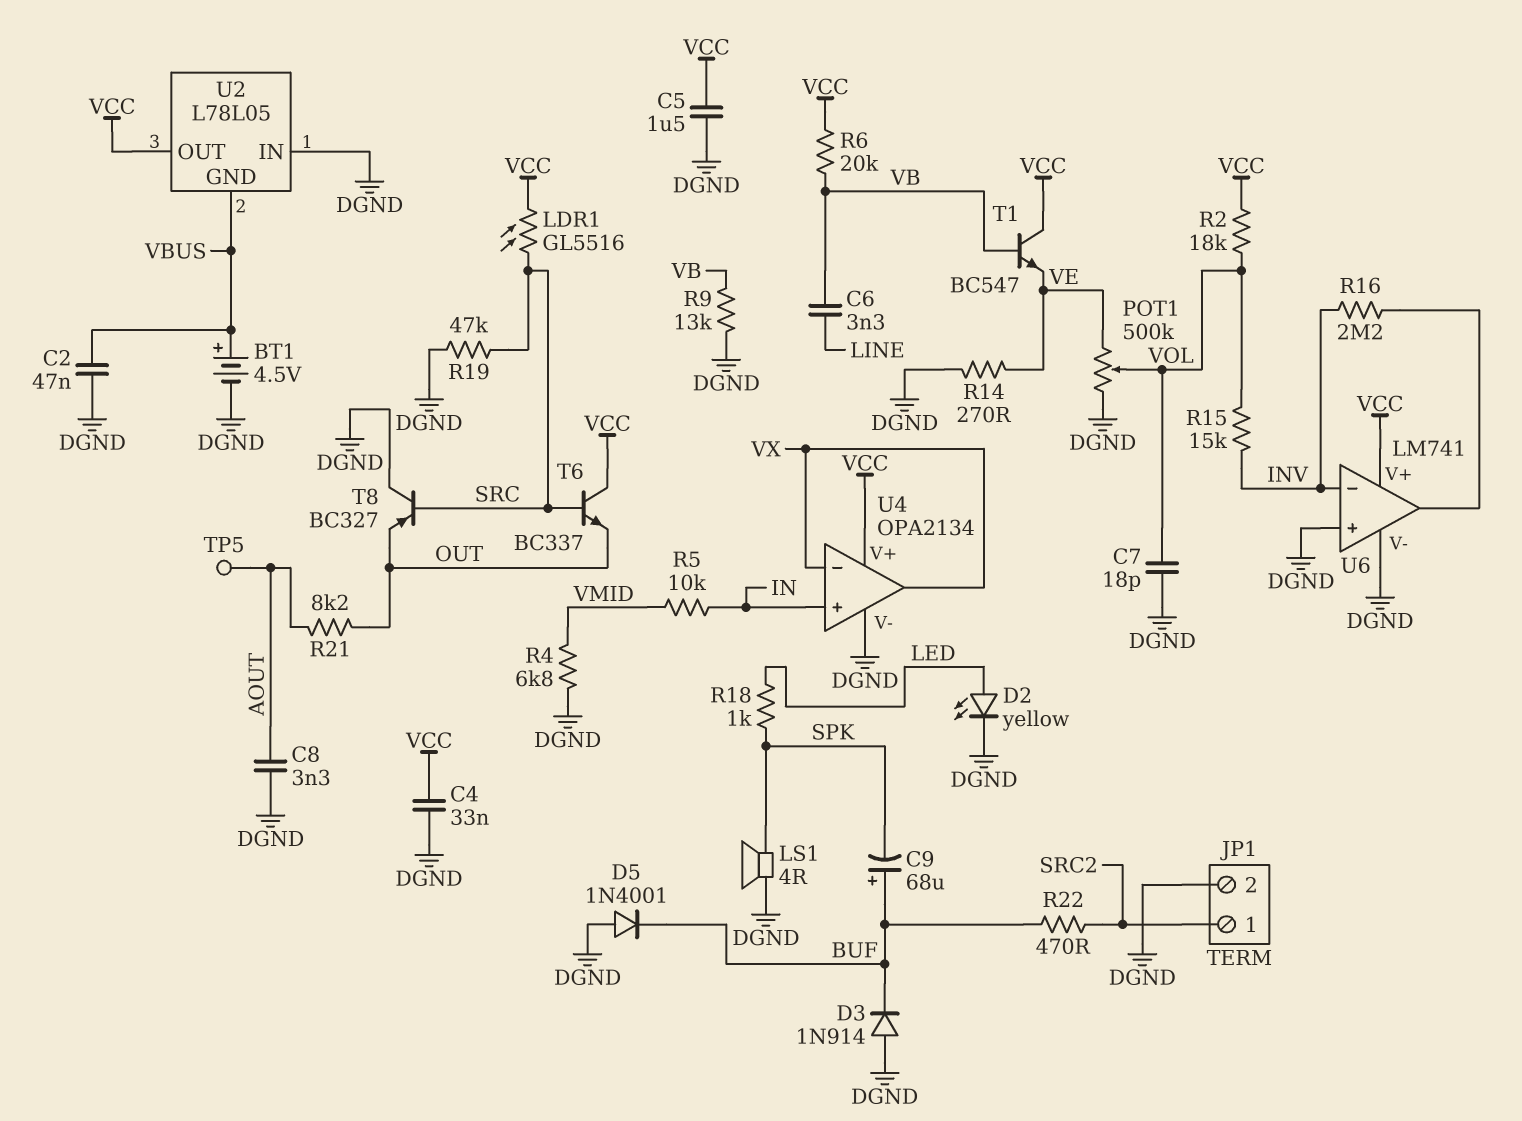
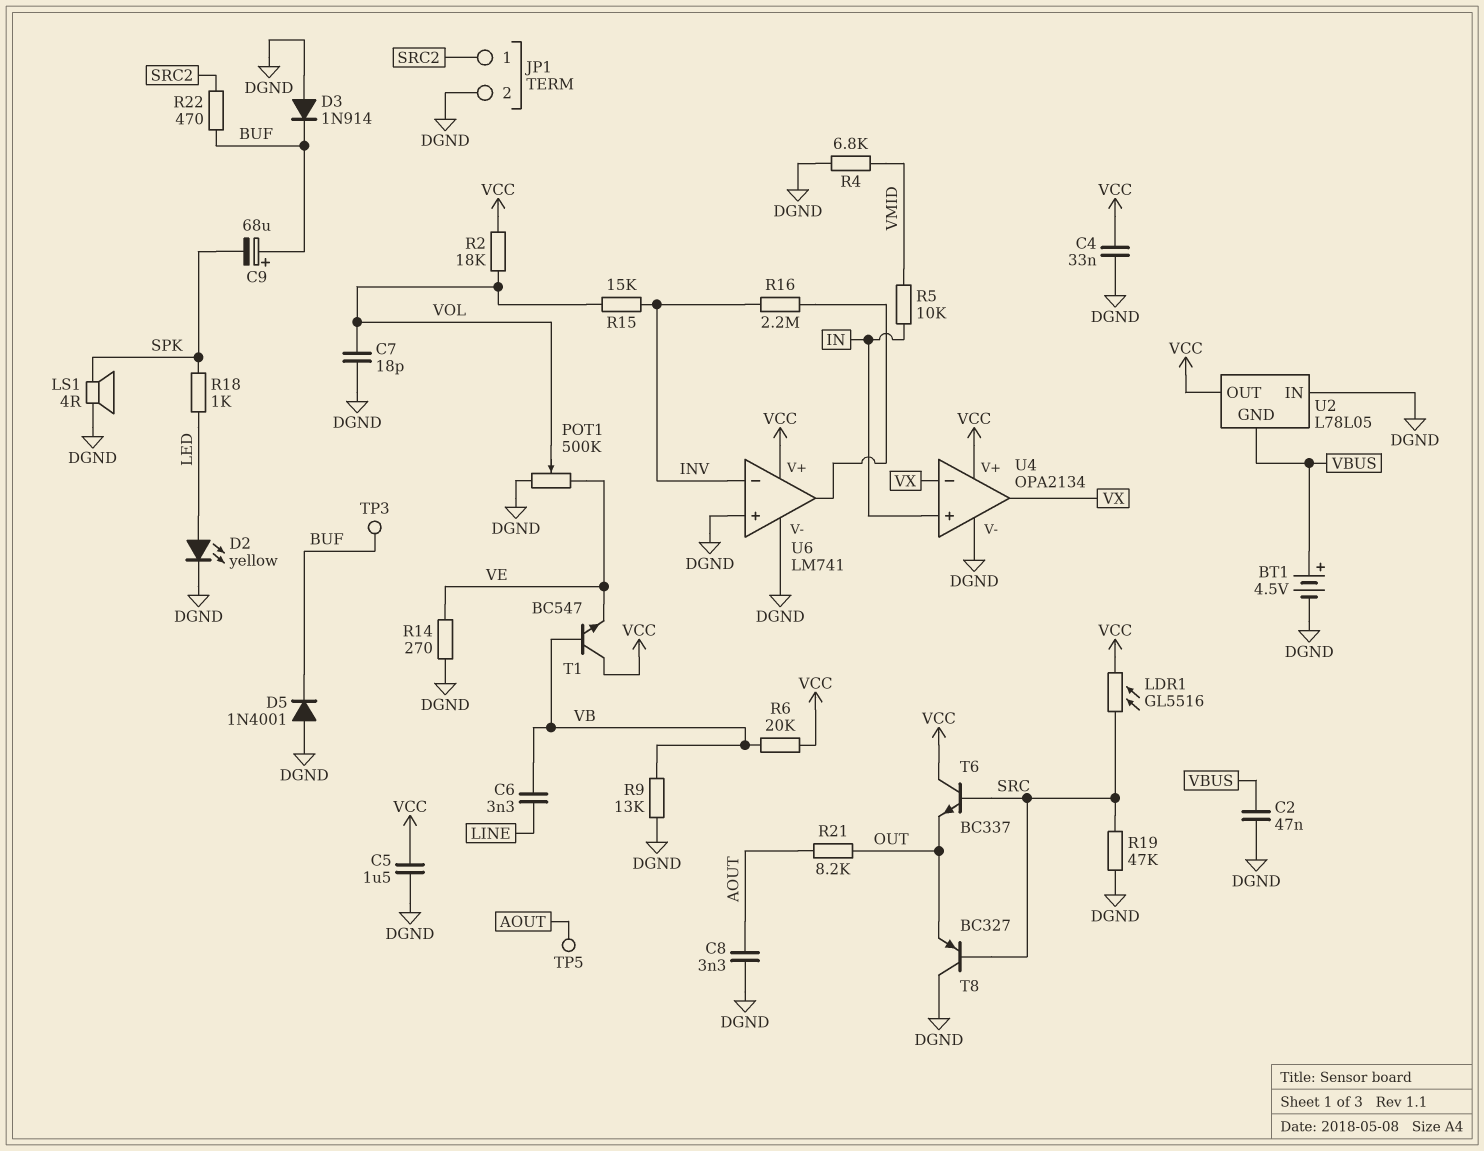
TP3: none -> test point (BUF)

